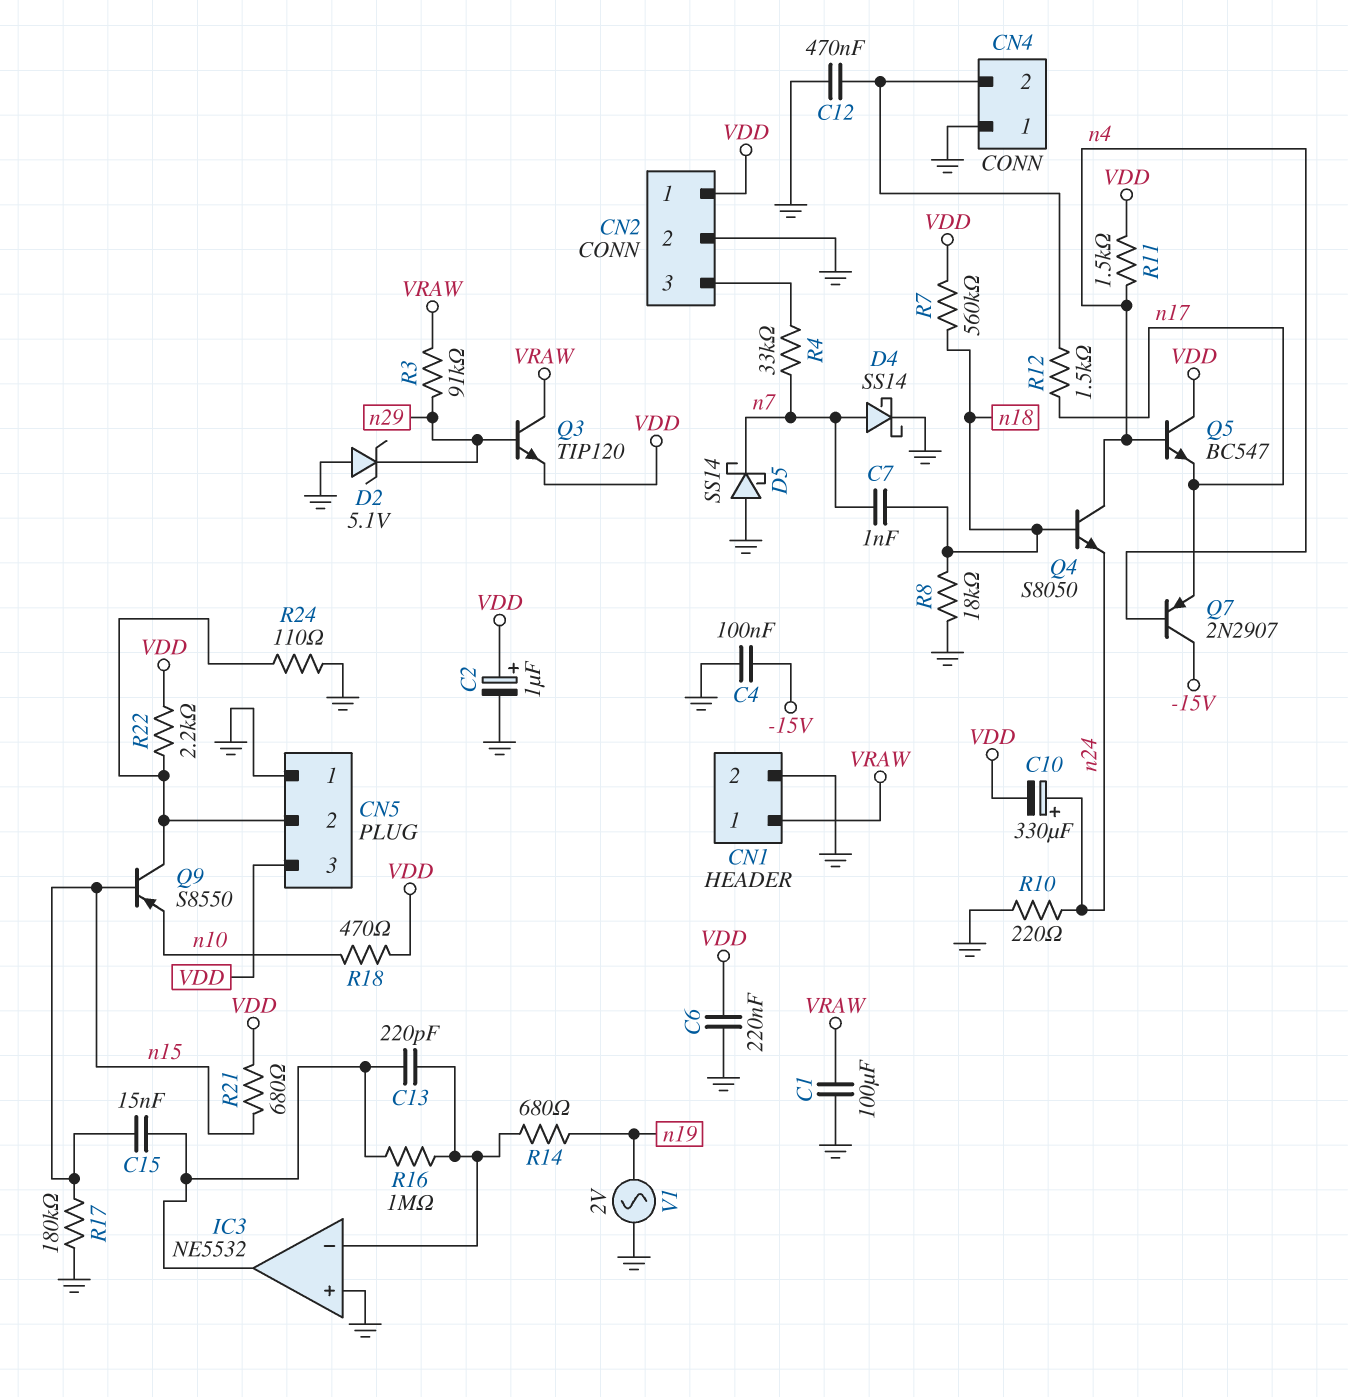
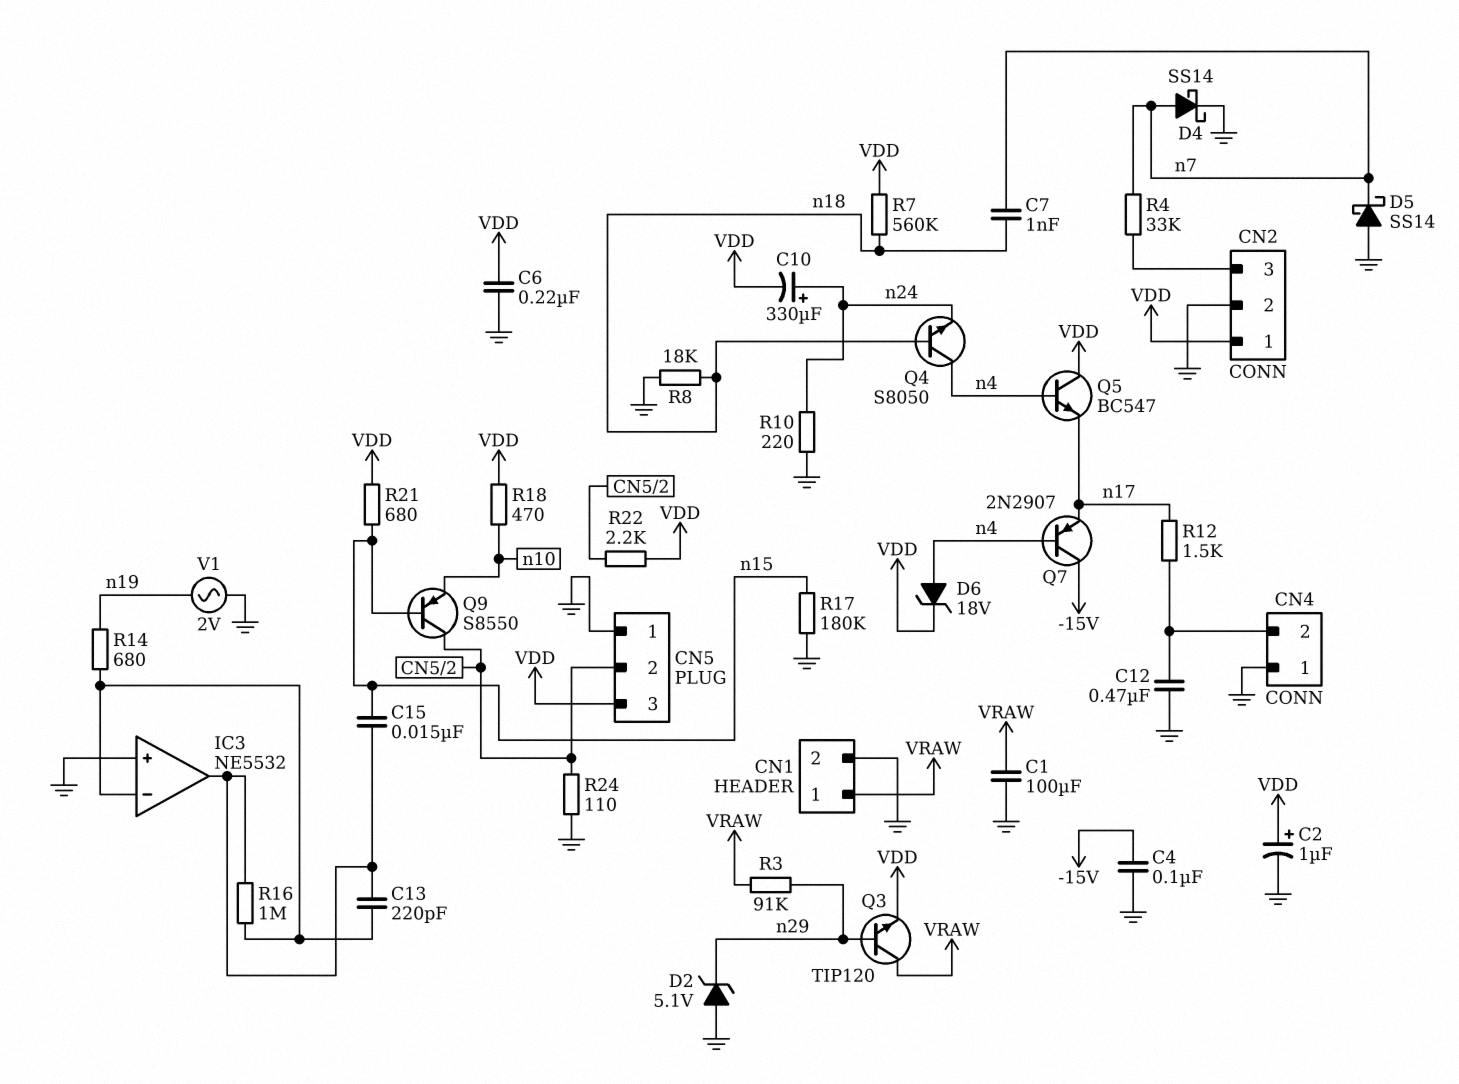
D6: none -> zener 18V (A n4, K VDD)
R11: 1.5k (VDD, n4) -> none

